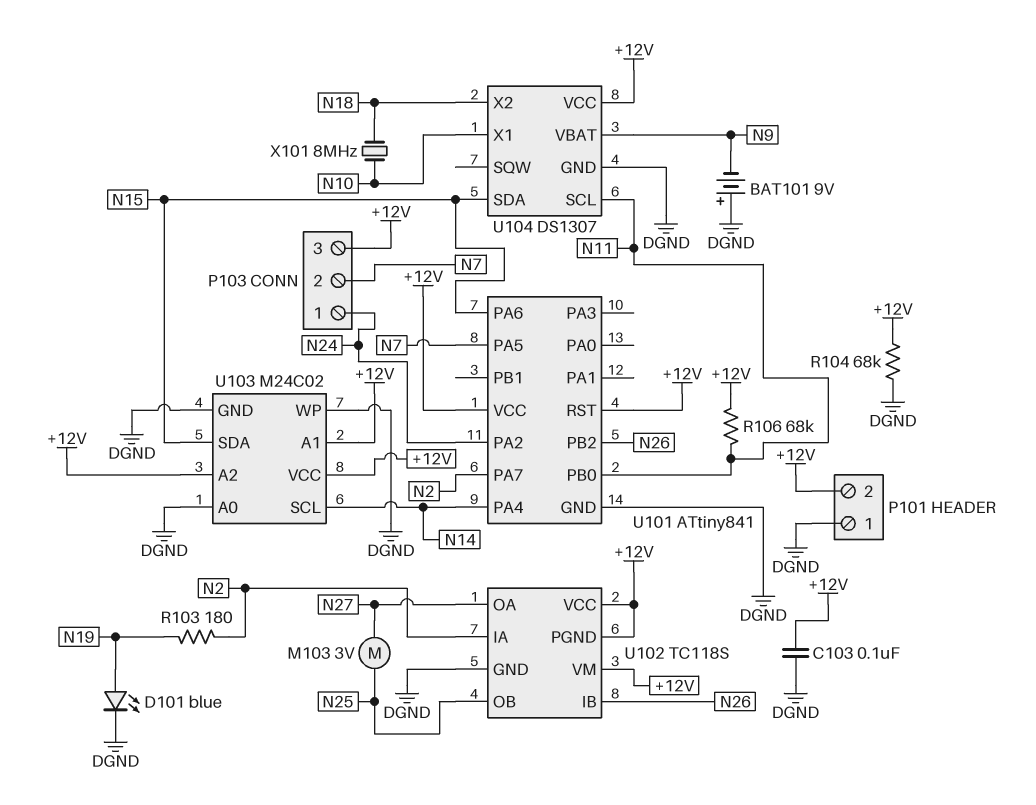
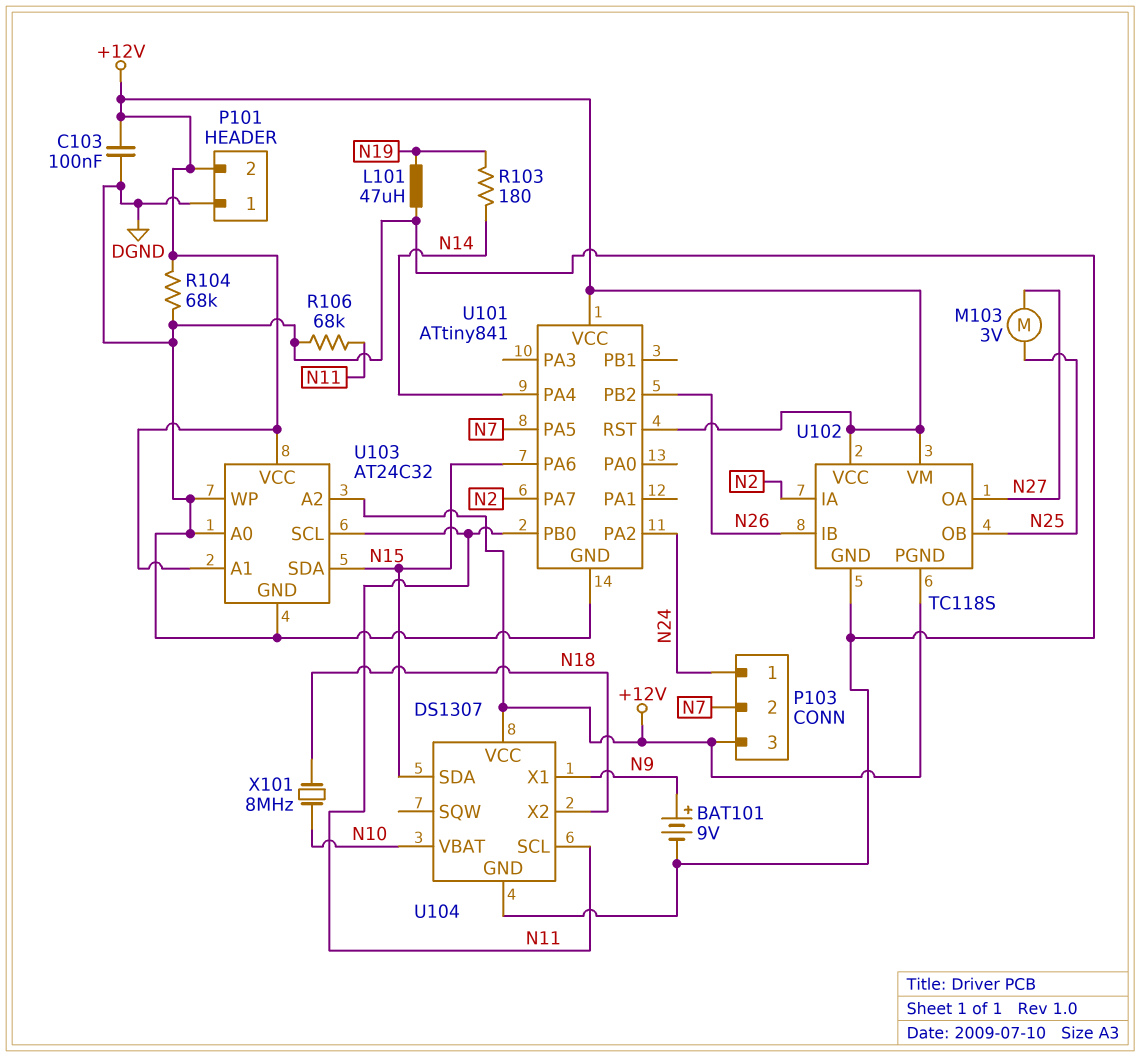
BAT101: 9V (plus DGND, minus N9) -> 9V (plus N9, minus DGND)
D101: LED blue (A N19, K DGND) -> none
L101: none -> 47uH (DGND, N19)
R103: 180 (N2, N19) -> 180 (N14, N19)
R106: 68k (+12V, N11) -> 68k (DGND, N11)
U103: M24C02 -> AT24C32
U103 pin SCL: N14 -> N11
U104 pin VBAT: N9 -> N10
U104 pin X1: N10 -> N9

